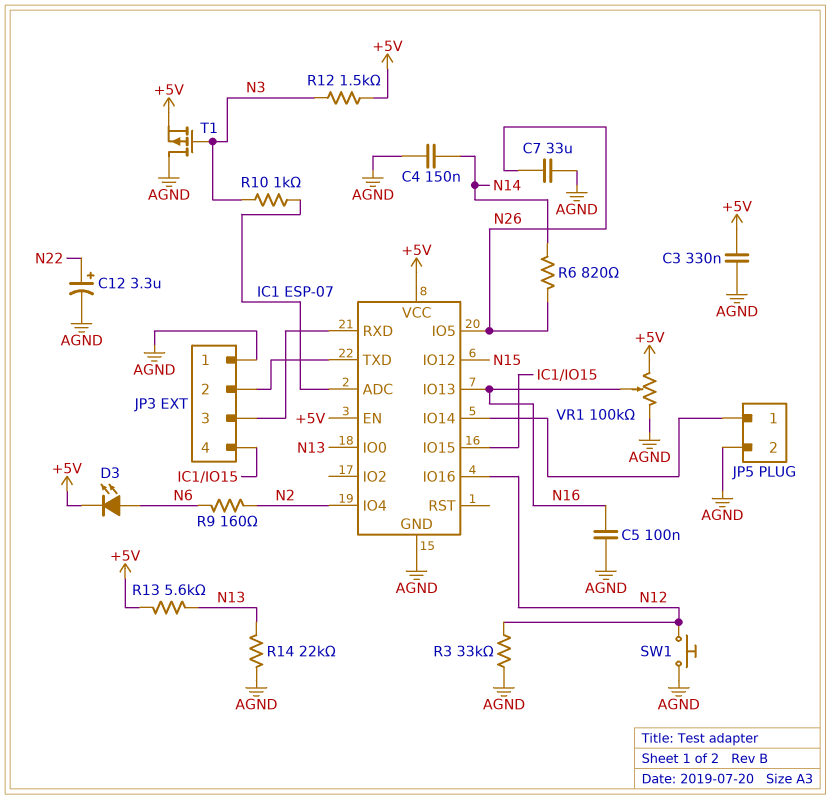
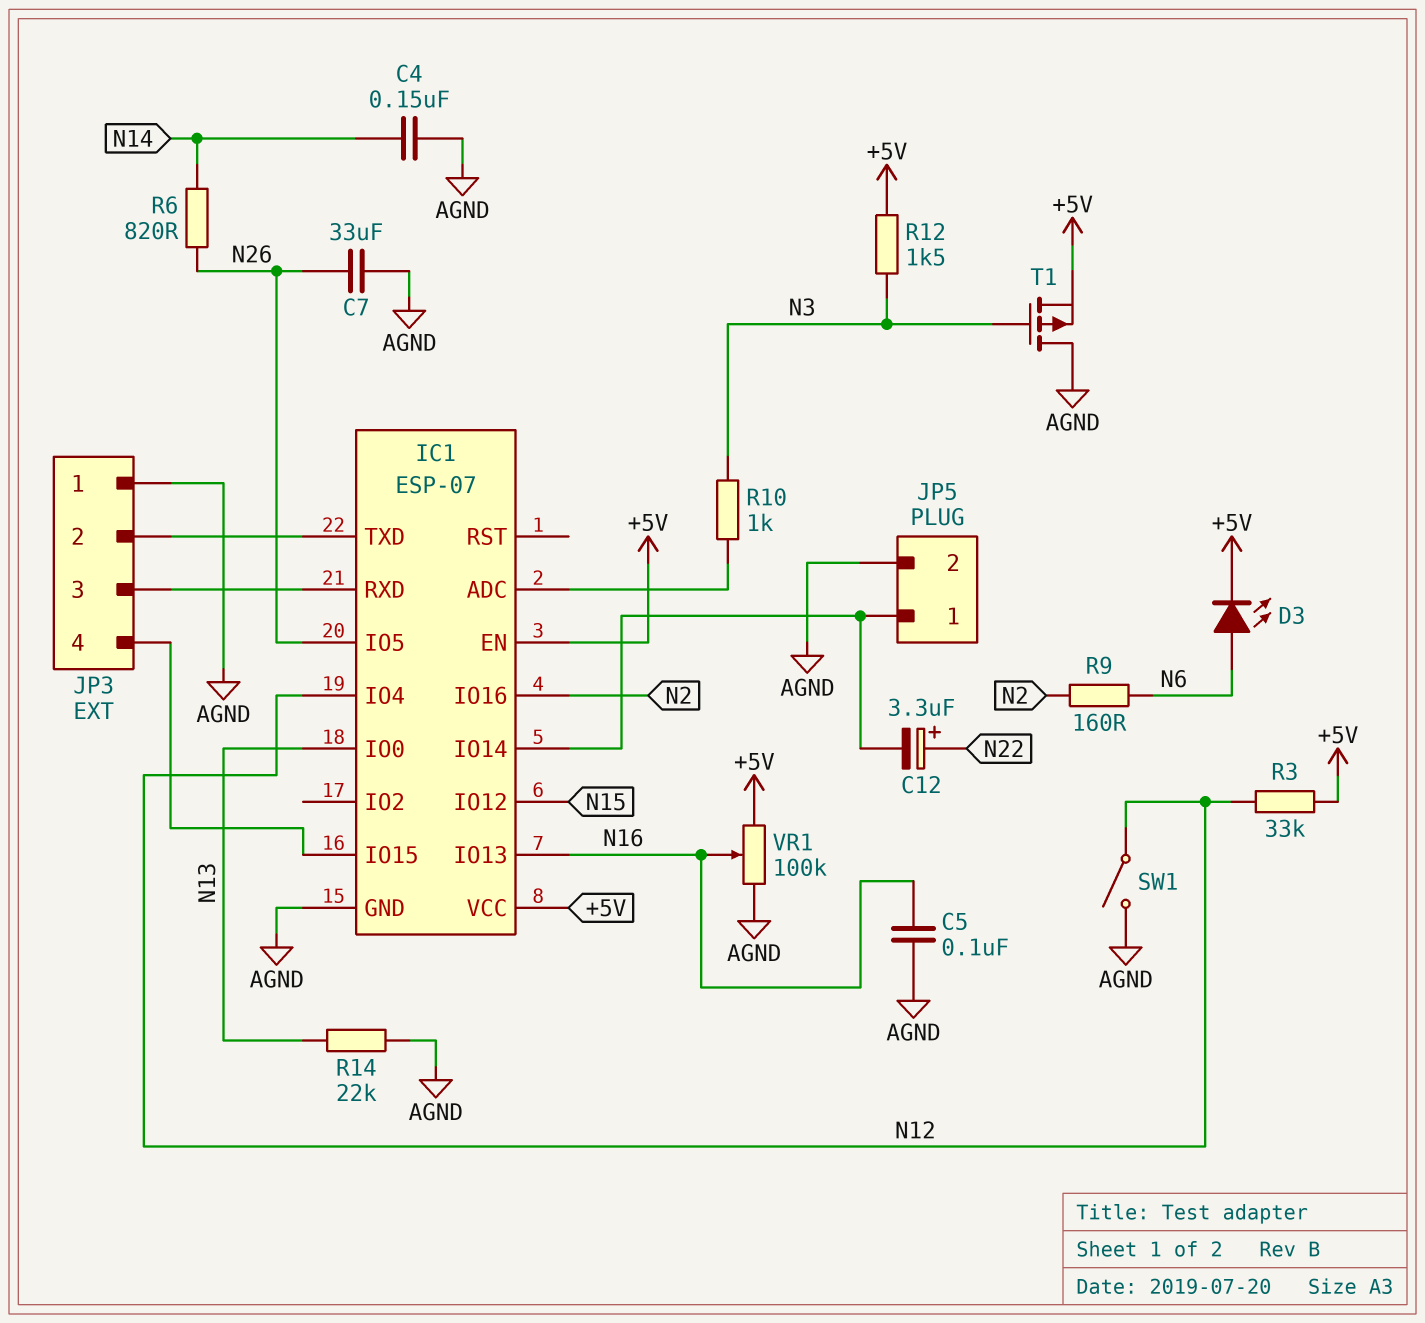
C3: 330nF (+5V, AGND) -> none
C12: 3.3uF (plus N22, minus AGND) -> 3.3uF (plus N22, minus IC1/IO14)
IC1 pin IO4: N2 -> N12
IC1 pin IO16: N12 -> N2
R3: 33k (AGND, N12) -> 33k (+5V, N12)
R13: 5.6k (+5V, N13) -> none
SW1: button (AGND, N12) -> switch (AGND, N12)

